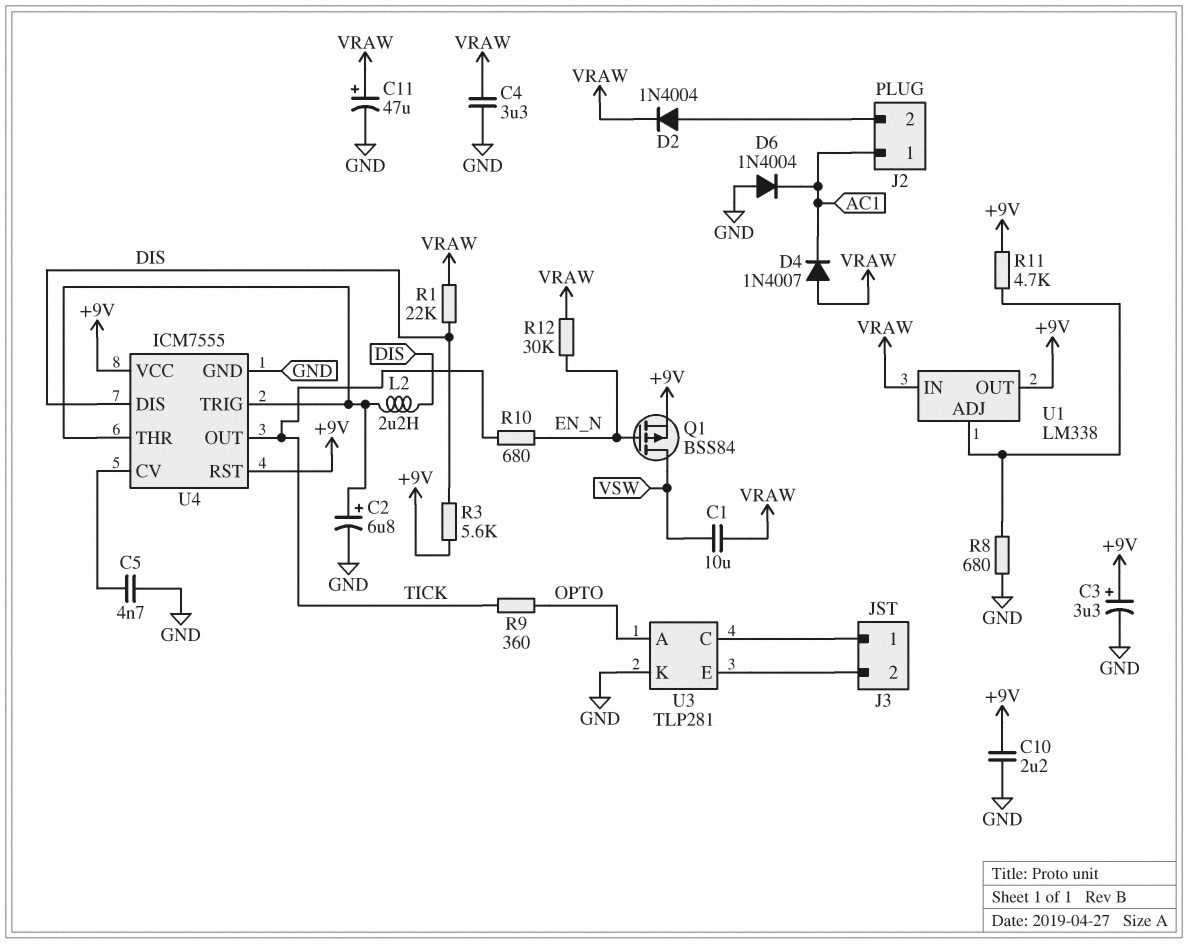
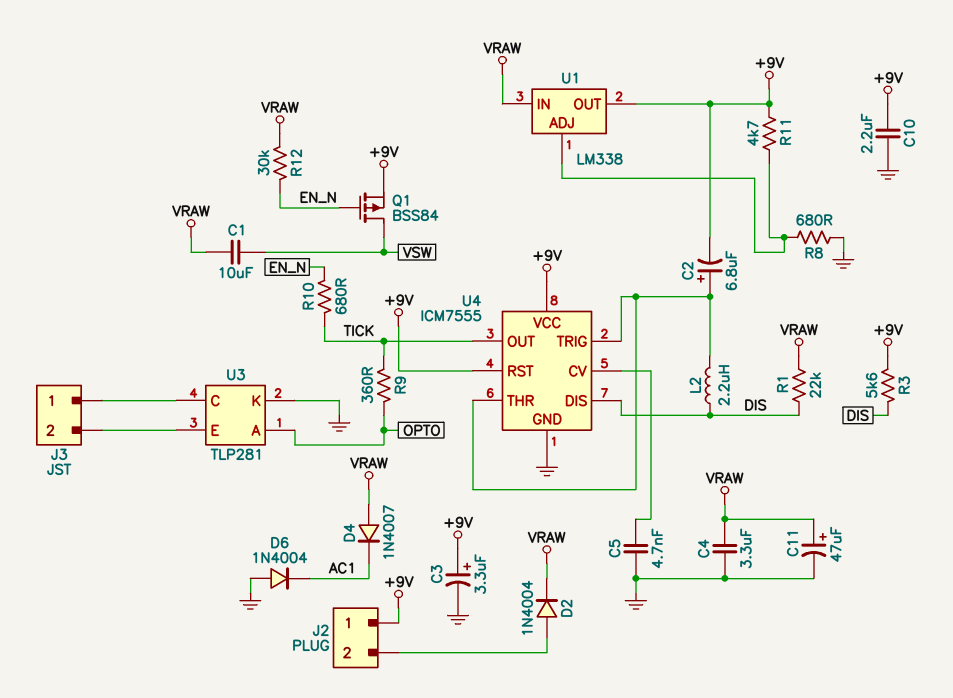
C2: 6.8uF (plus U4/THR, minus GND) -> 6.8uF (plus U4/THR, minus +9V)
J2 pin 1: AC1 -> +9V

